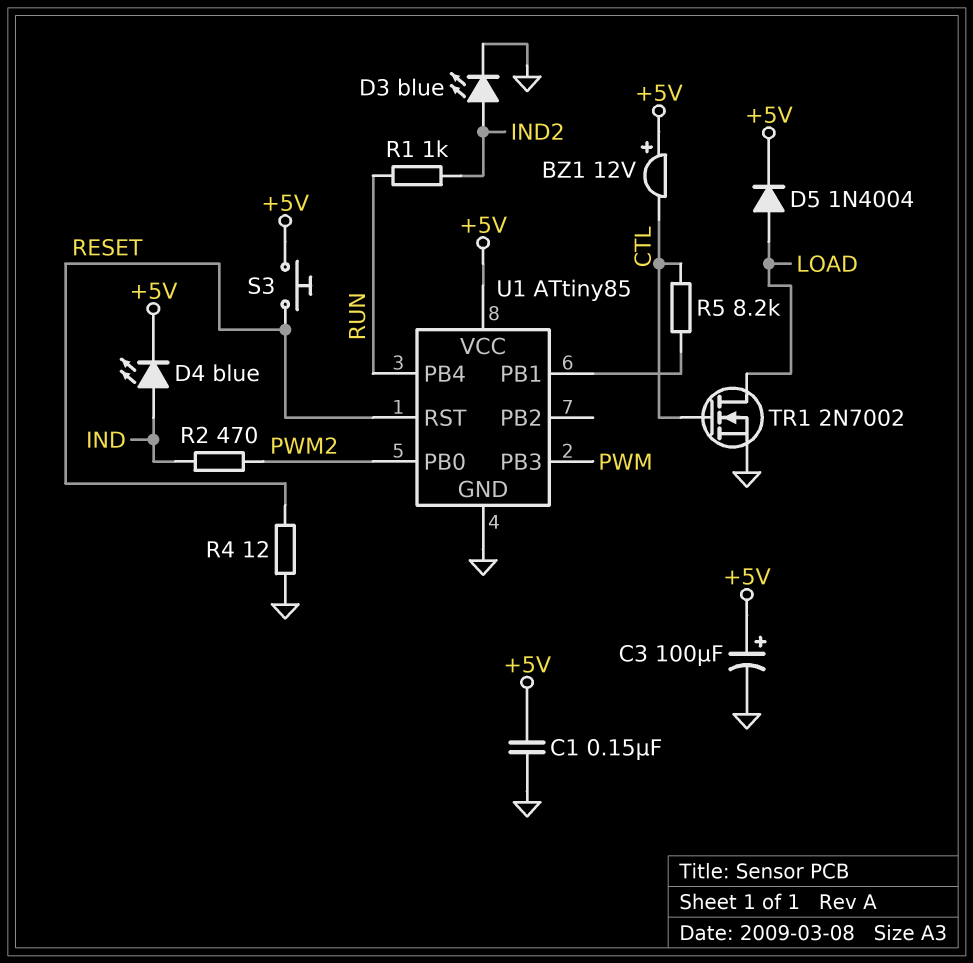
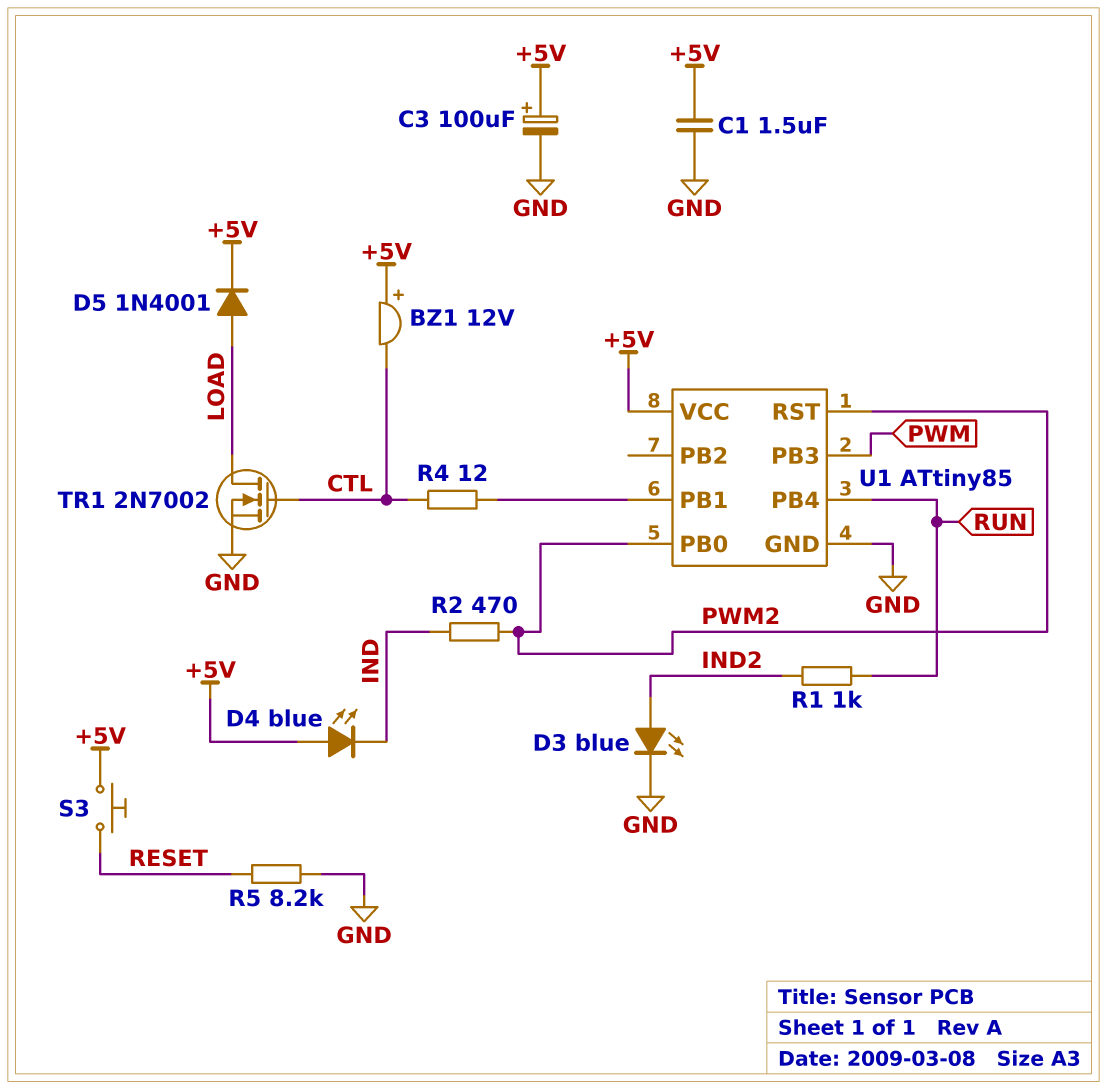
C1: 150nF (+5V, GND) -> 1.5uF (+5V, GND)
D4: LED blue (A IND, K +5V) -> LED blue (A +5V, K IND)
D5: diode 1N4004 (A LOAD, K +5V) -> diode 1N4001 (A LOAD, K +5V)
R4: 12 (GND, RESET) -> 12 (CTL, U1/PB1)
R5: 8.2k (CTL, U1/PB1) -> 8.2k (GND, RESET)
U1 pin RST: RESET -> PWM2

